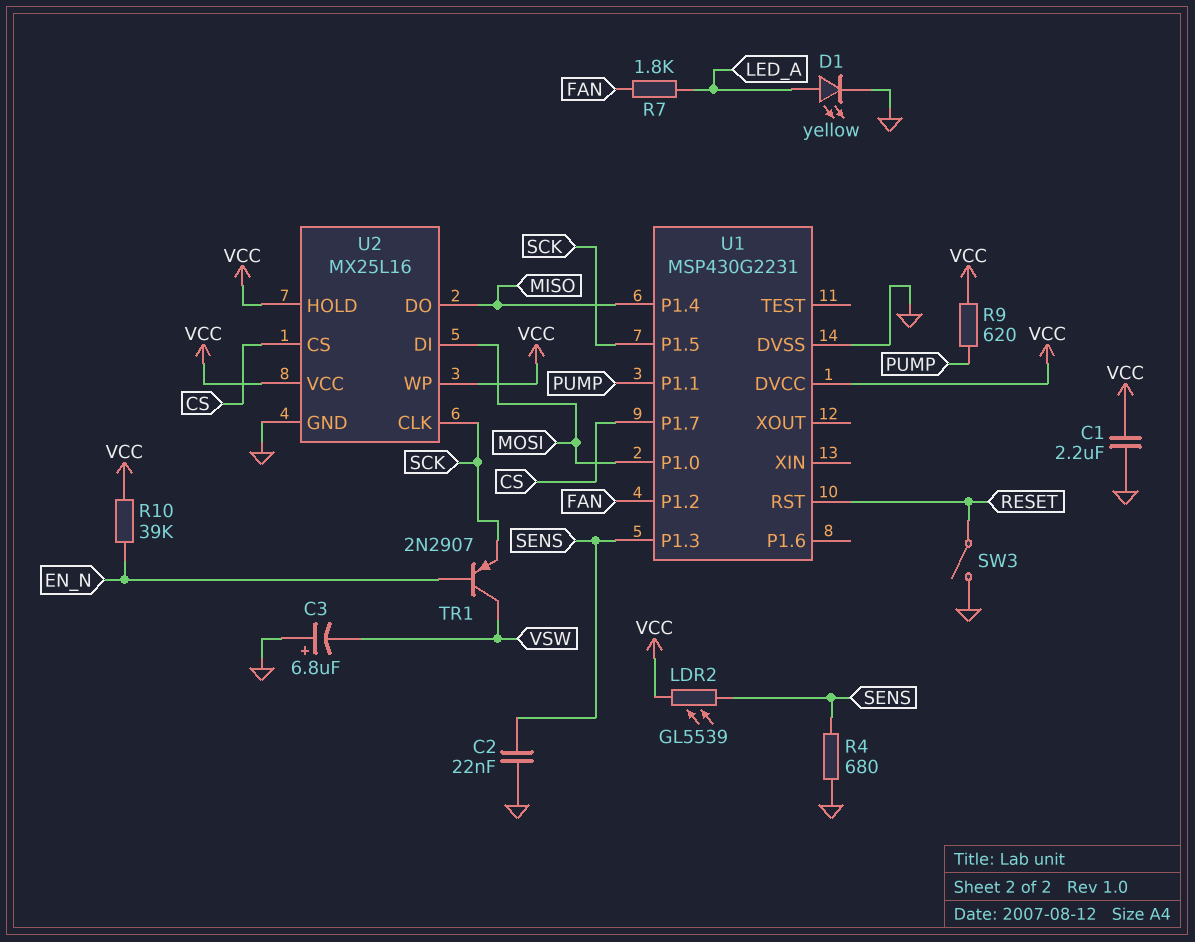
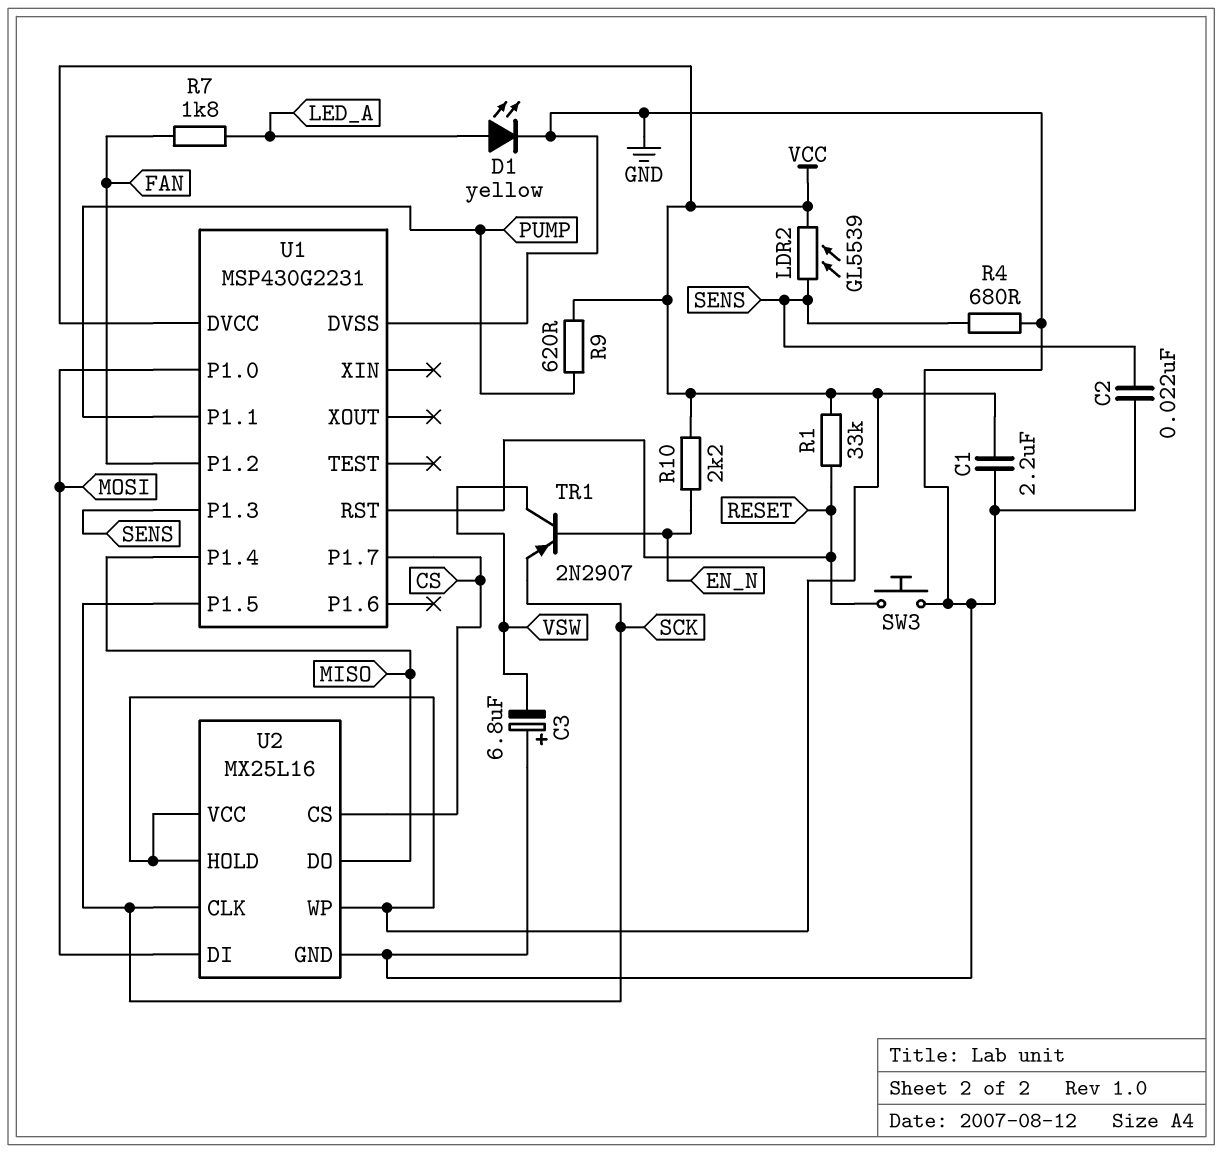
R1: none -> 33k (RESET, VCC)
R10: 39k (EN_N, VCC) -> 2.2k (EN_N, VCC)
SW3: switch (GND, RESET) -> button (GND, RESET)

